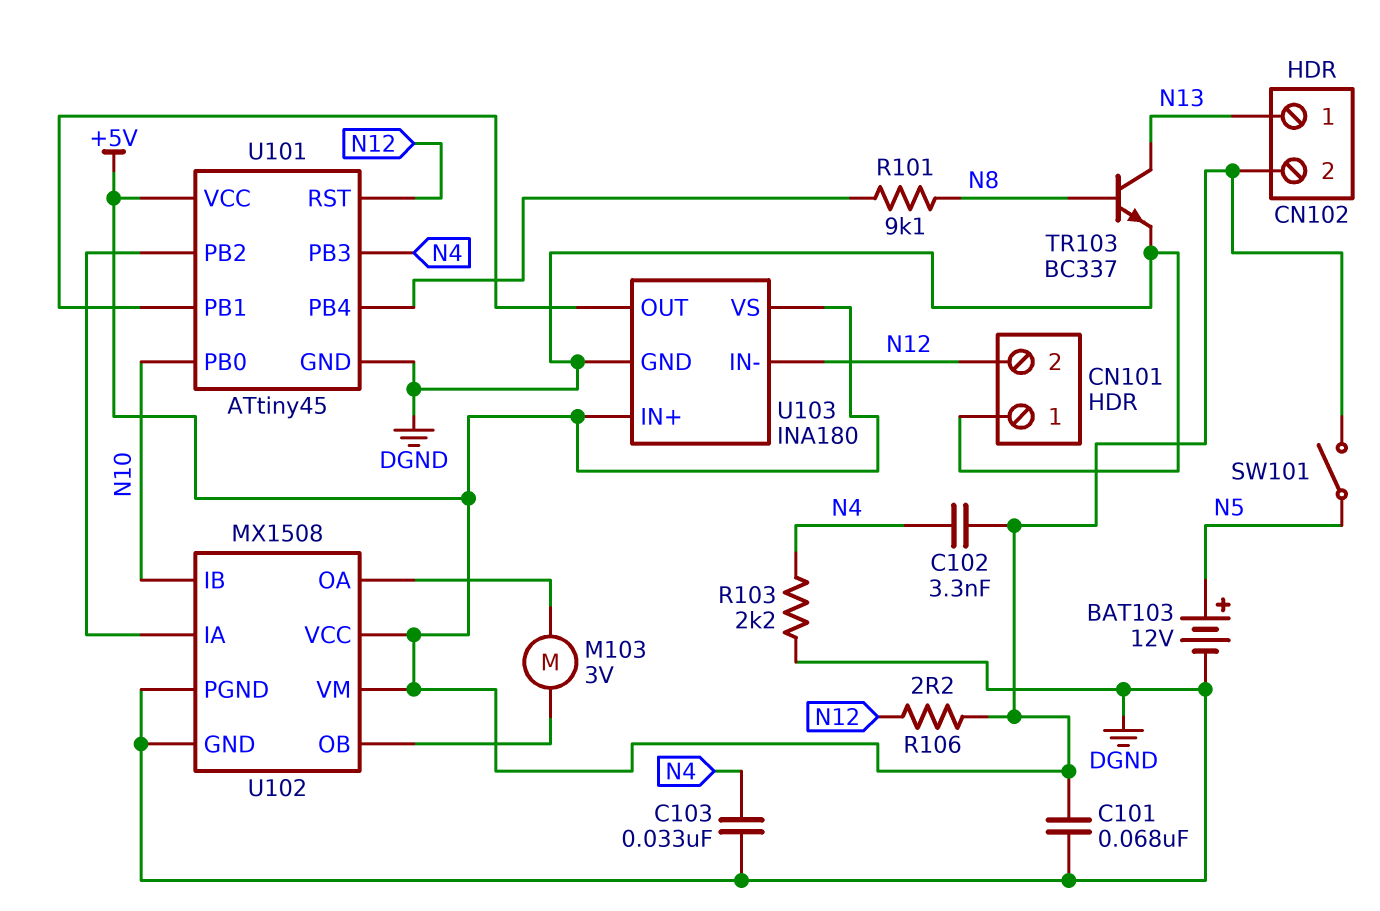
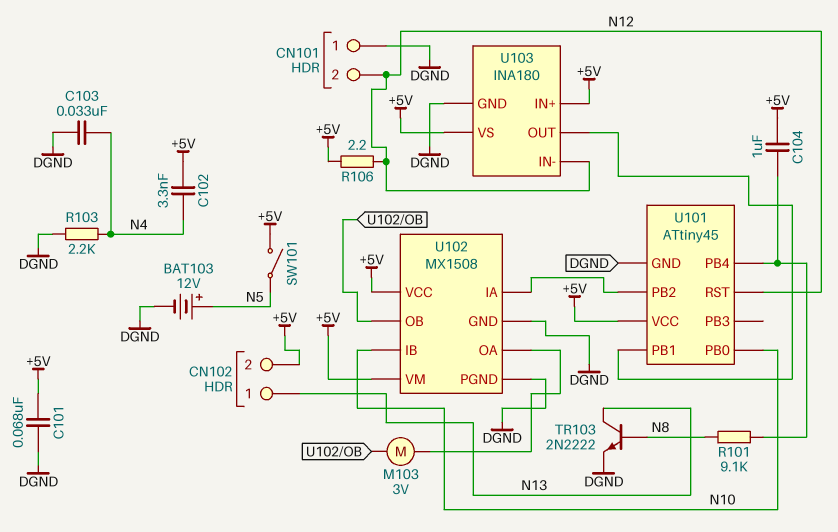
C104: none -> 1uF (+5V, U101/PB4)
TR103: NPN BC337 (B N8, C N13, E DGND) -> NPN 2N2222 (B N8, C N13, E DGND)
U101 pin PB3: N4 -> none

